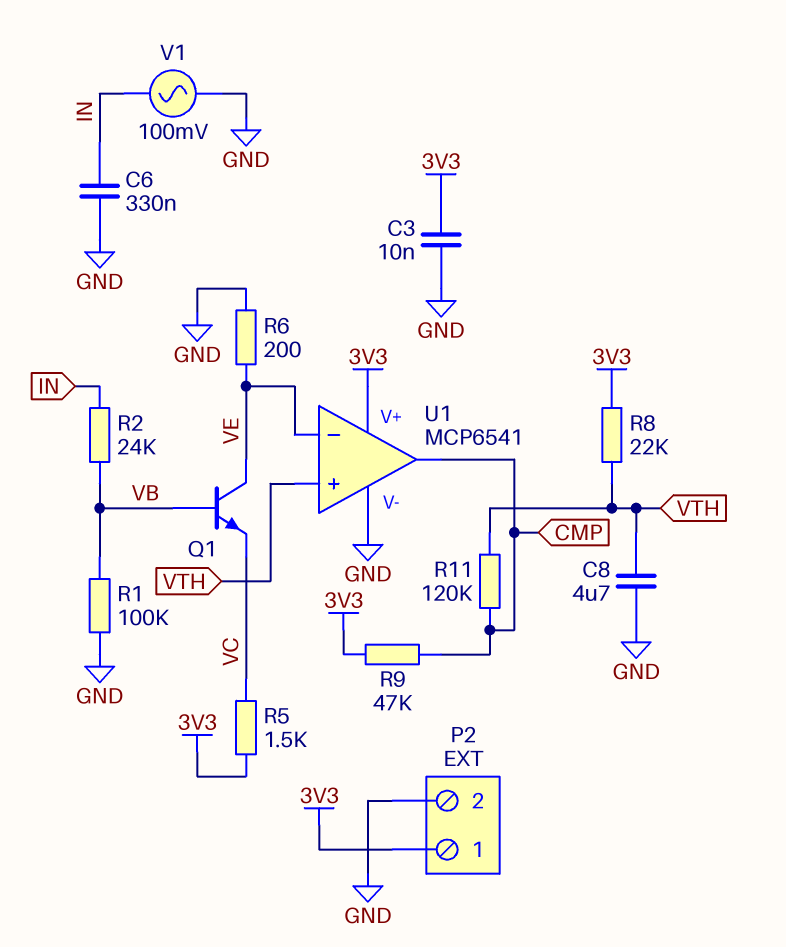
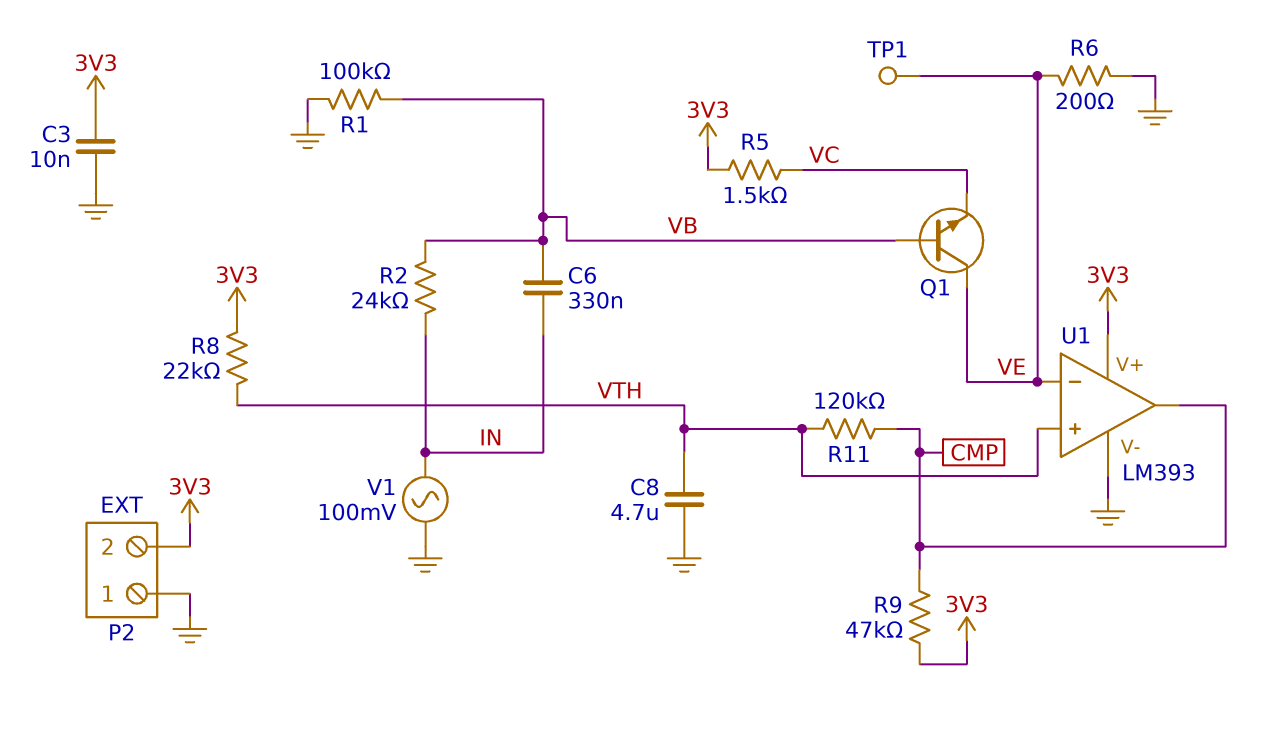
C6: 330nF (GND, IN) -> 330nF (IN, VB)
P2 pin 1: 3V3 -> GND
P2 pin 2: GND -> 3V3
TP1: none -> test point (VE)
U1: MCP6541 -> LM393

